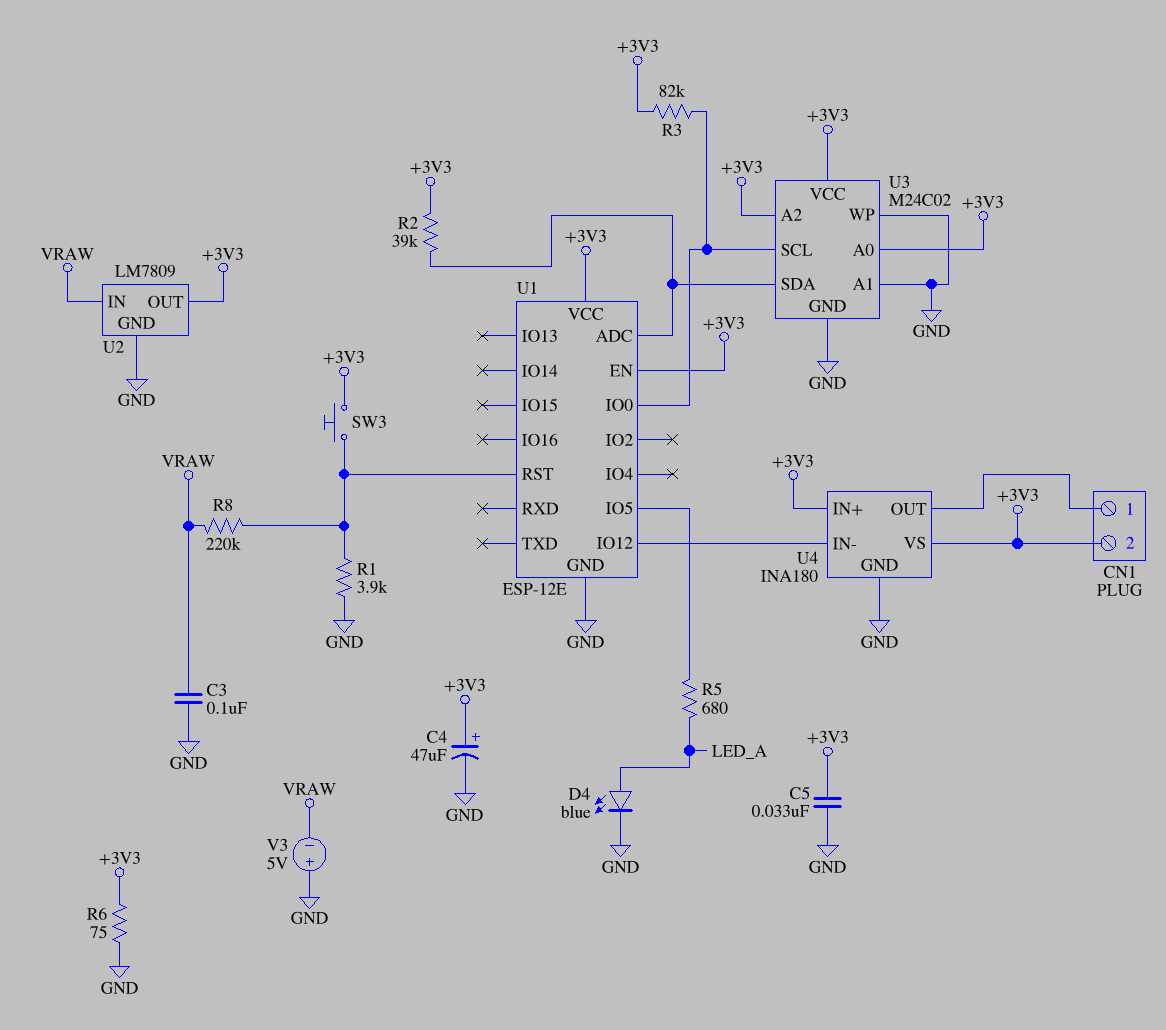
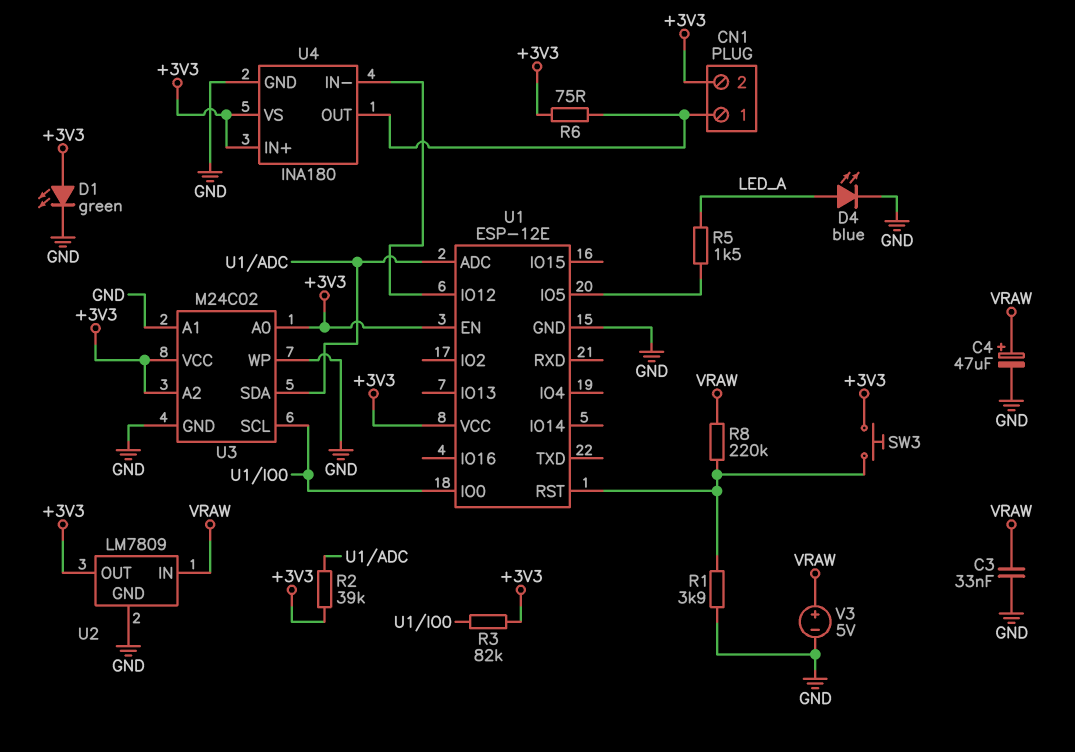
C3: 100nF (GND, VRAW) -> 33nF (GND, VRAW)
C4: 47uF (plus +3V3, minus GND) -> 47uF (plus VRAW, minus GND)
C5: 33nF (+3V3, GND) -> none
D1: none -> LED green (A +3V3, K GND)
R5: 680 (LED_A, U1/IO5) -> 1.5k (LED_A, U1/IO5)
R6: 75 (+3V3, GND) -> 75 (+3V3, CN1/1)
V3: 5V (plus GND, minus VRAW) -> 5V (plus VRAW, minus GND)

